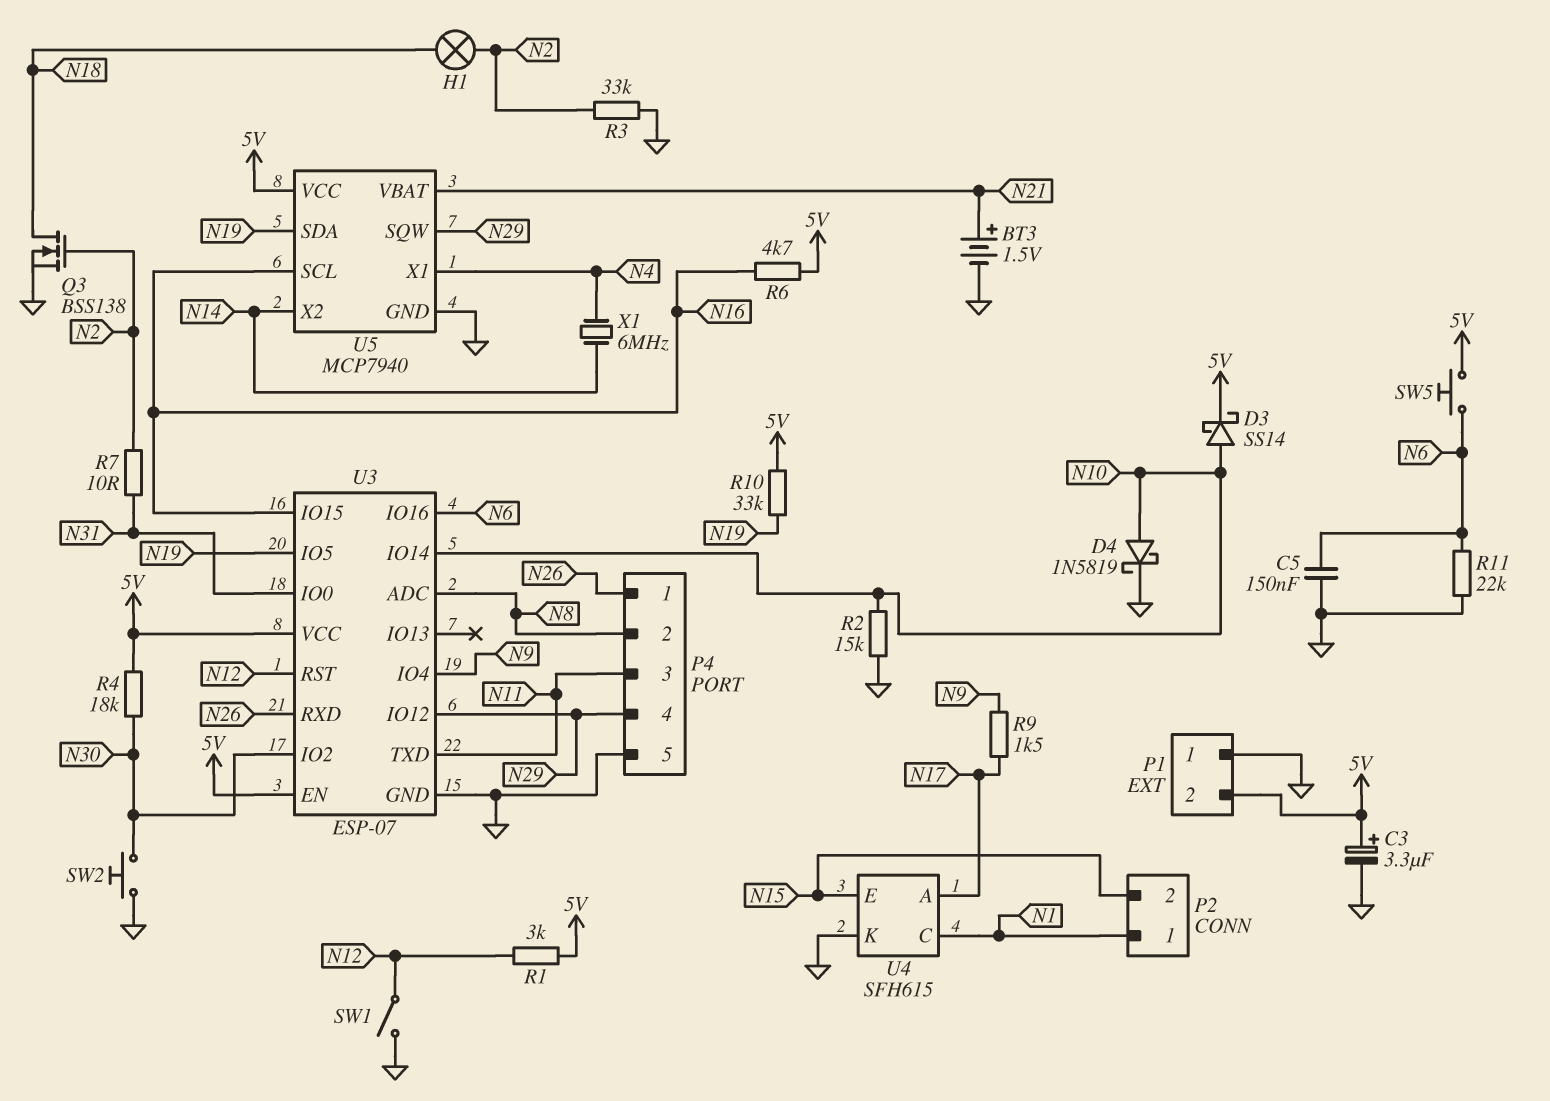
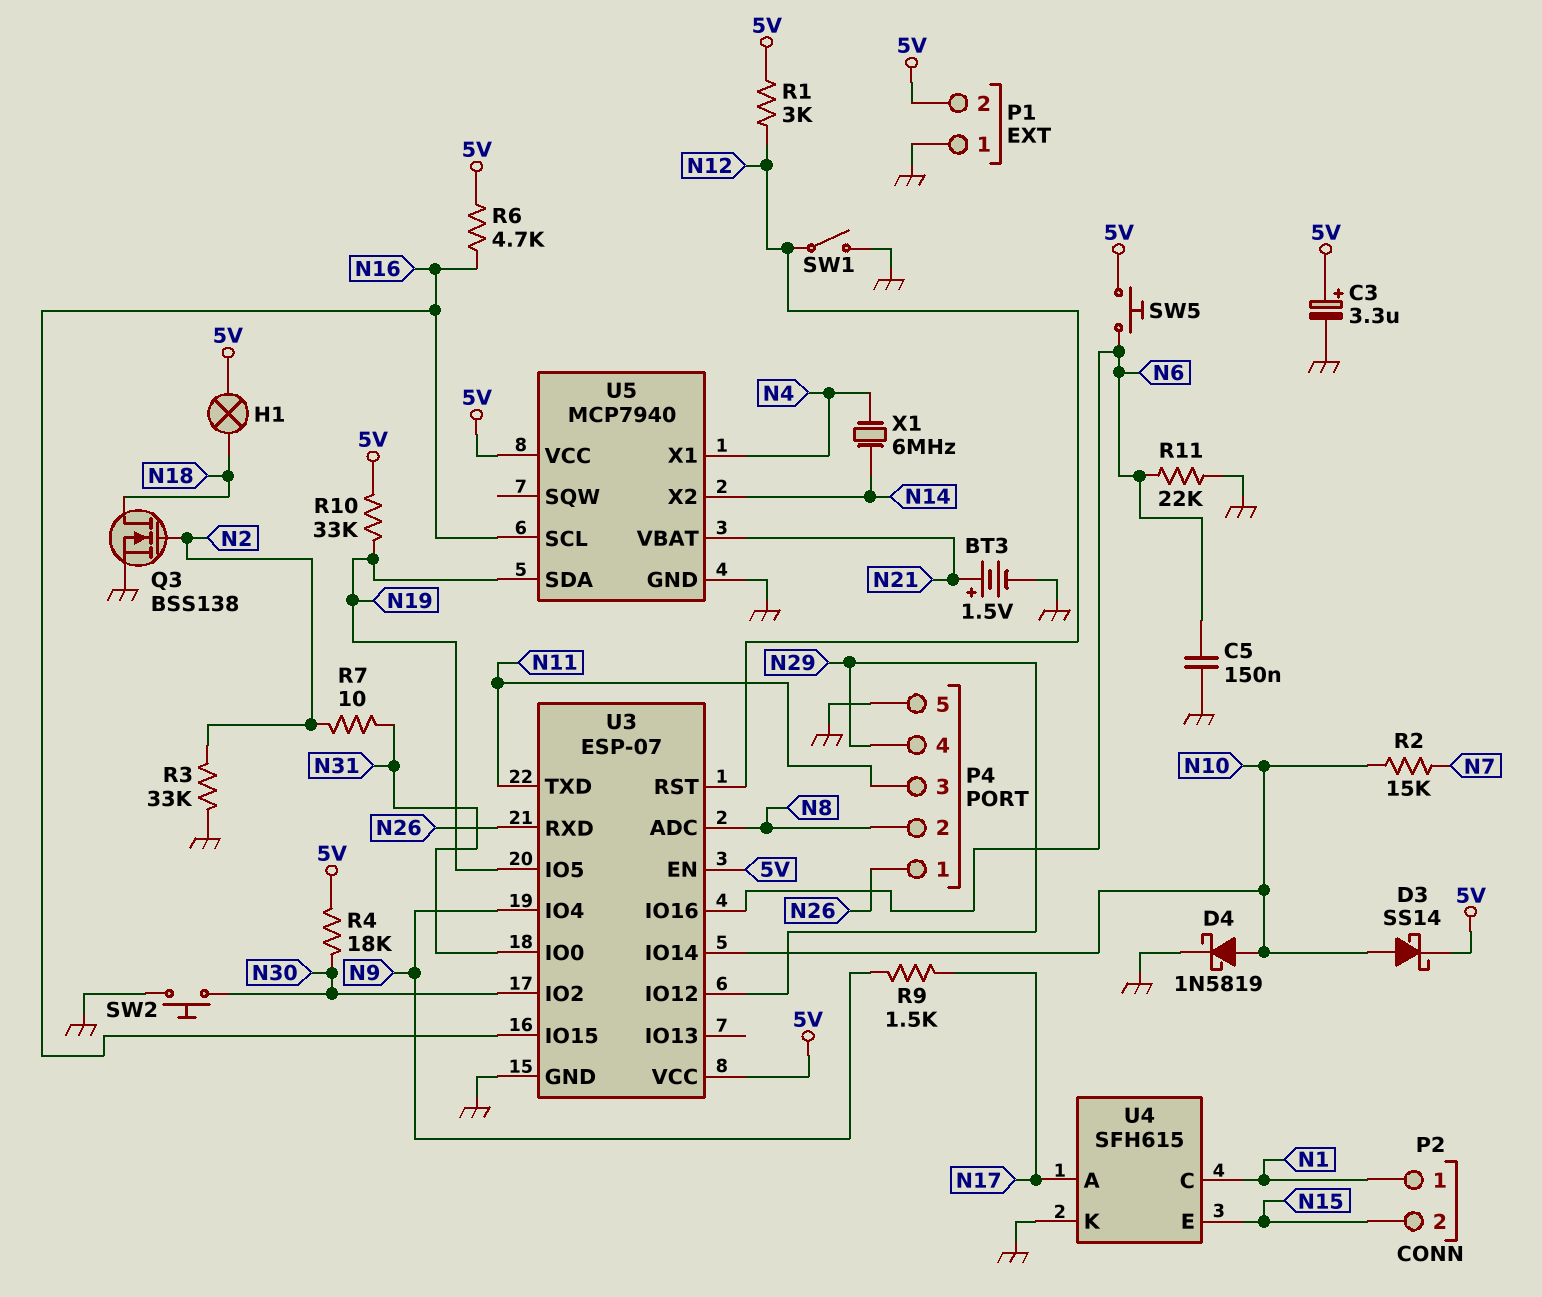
H1: lamp (N2, N18) -> lamp (5V, N18)
R2: 15k (GND, N10) -> 15k (N7, N10)
U5 pin SQW: N29 -> none

